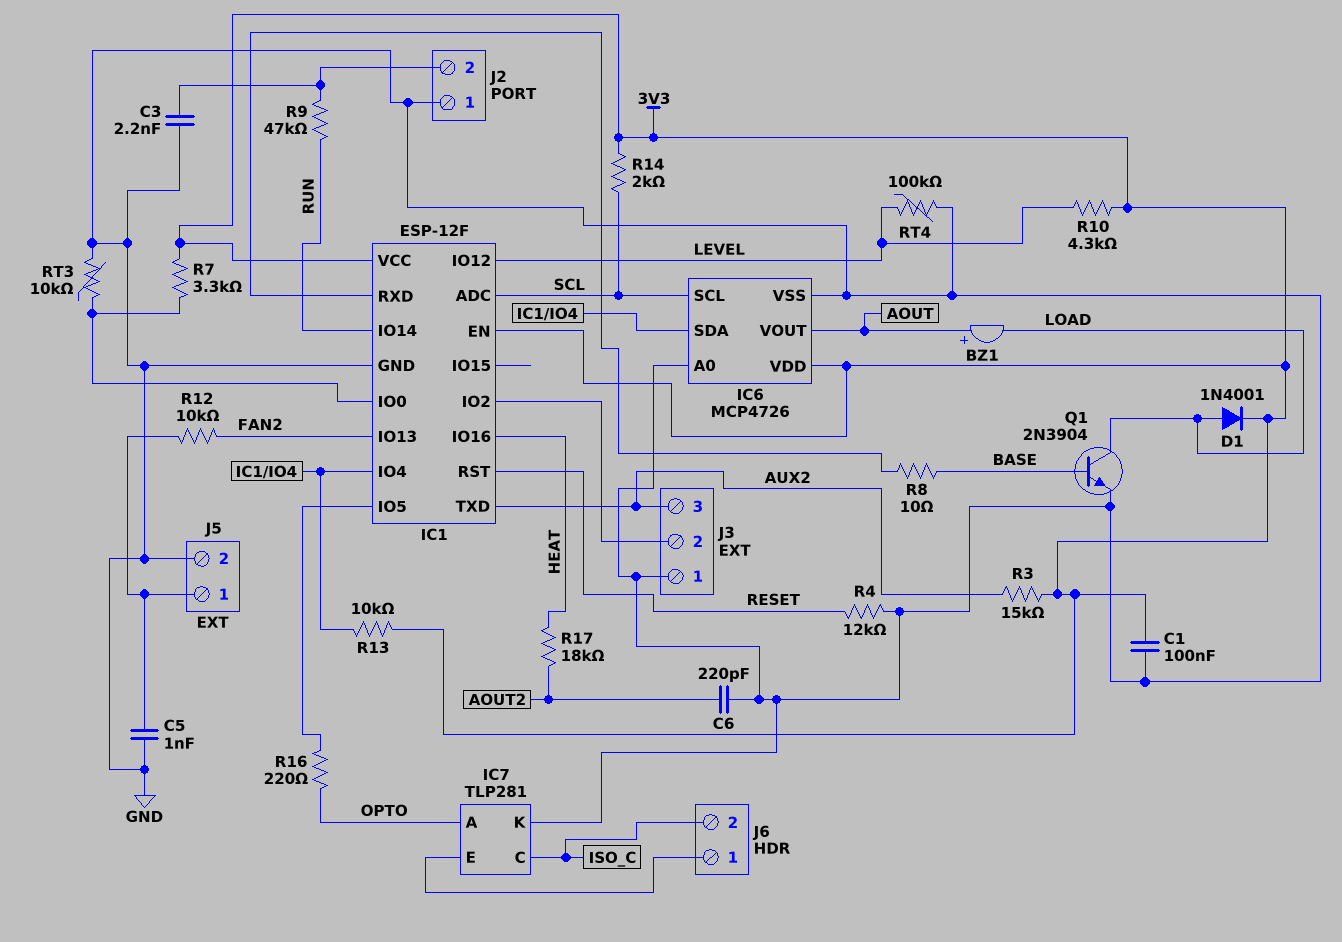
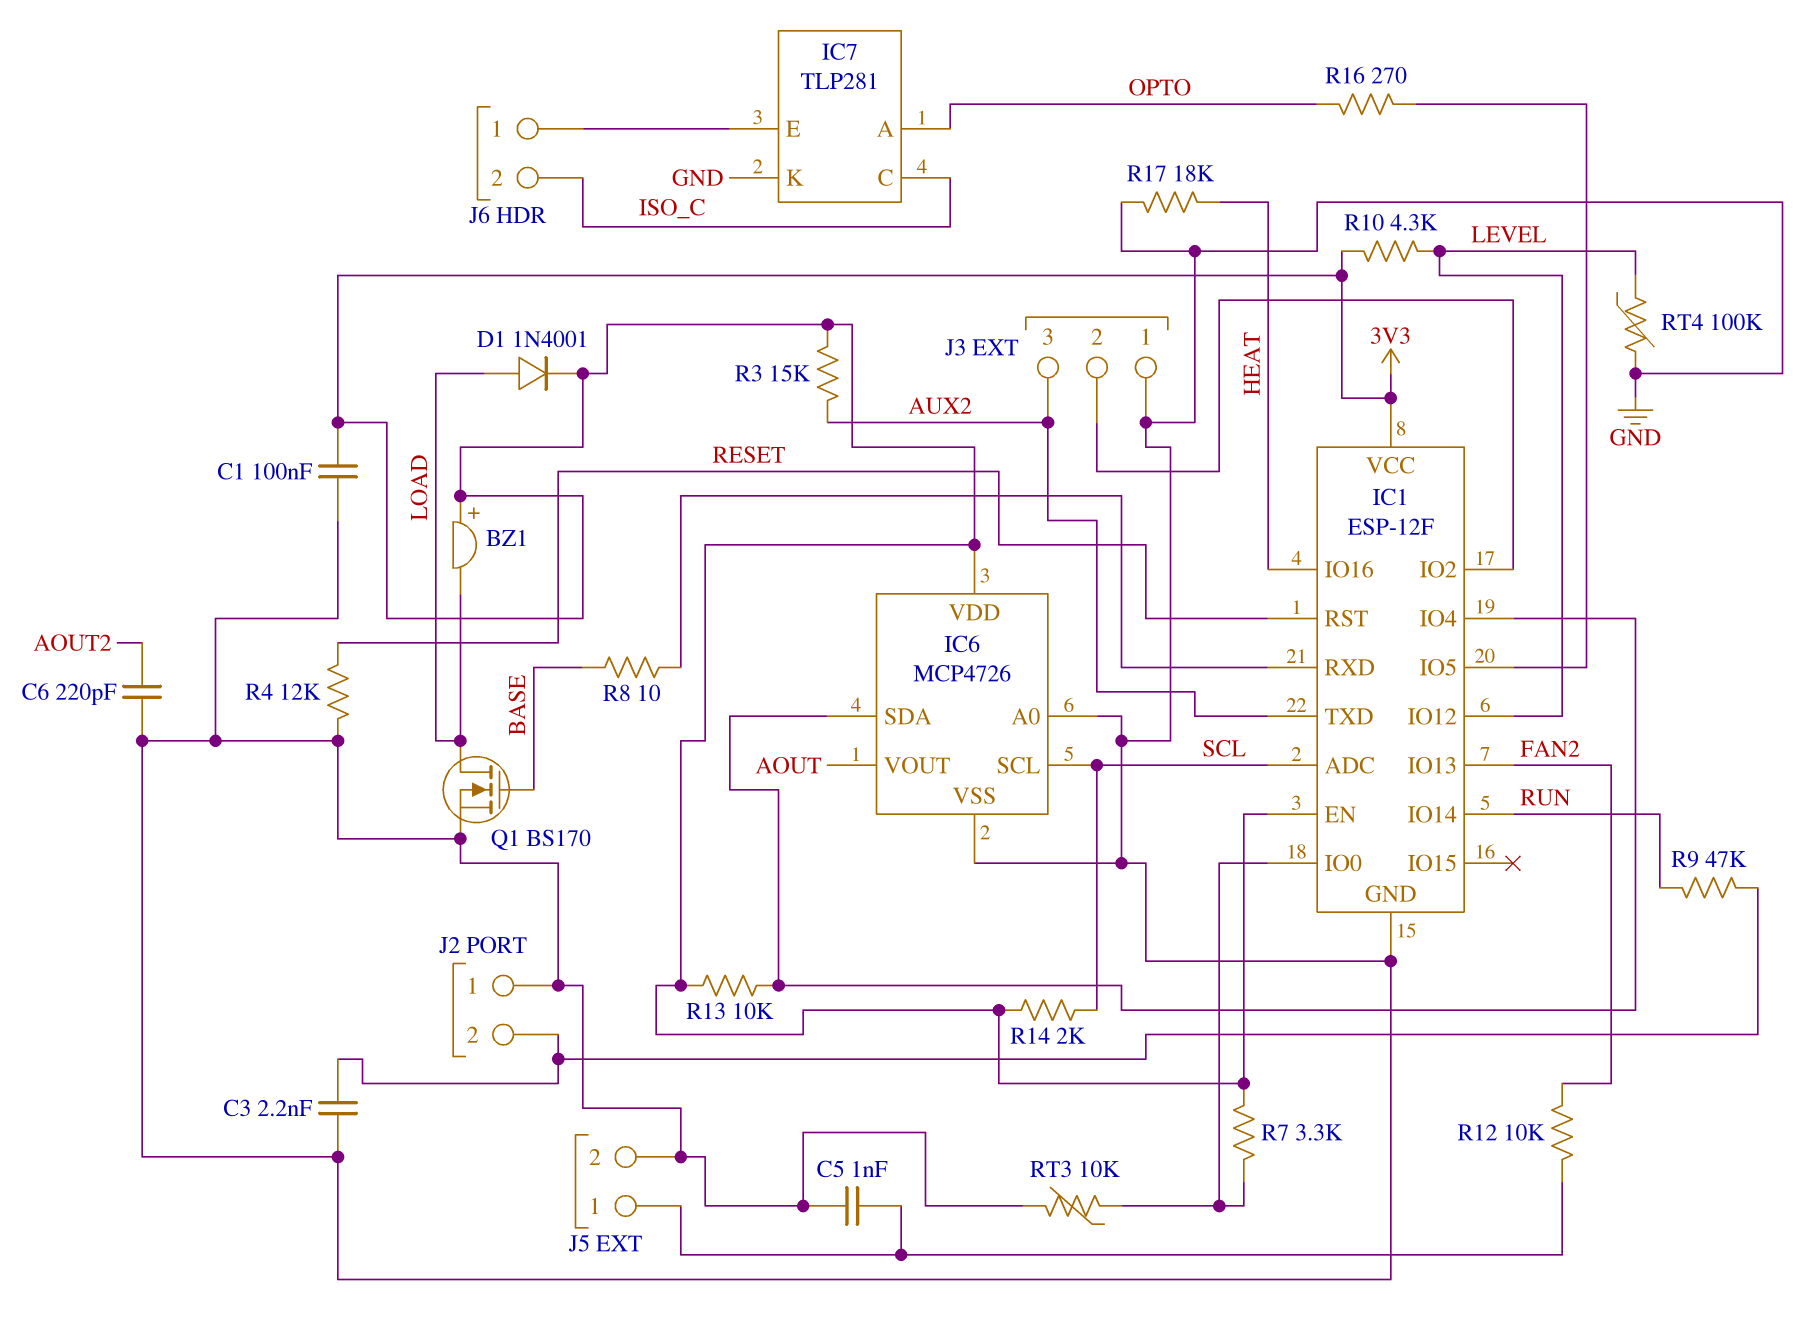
BZ1: buzzer (plus AOUT, minus LOAD) -> buzzer (plus 3V3, minus LOAD)
Q1: NPN 2N3904 (B BASE, C LOAD, E GND) -> NMOS BS170 (G BASE, D LOAD, S GND)
R16: 220 (IC1/IO5, OPTO) -> 270 (IC1/IO5, OPTO)
R17: 18k (AOUT2, HEAT) -> 18k (GND, HEAT)

